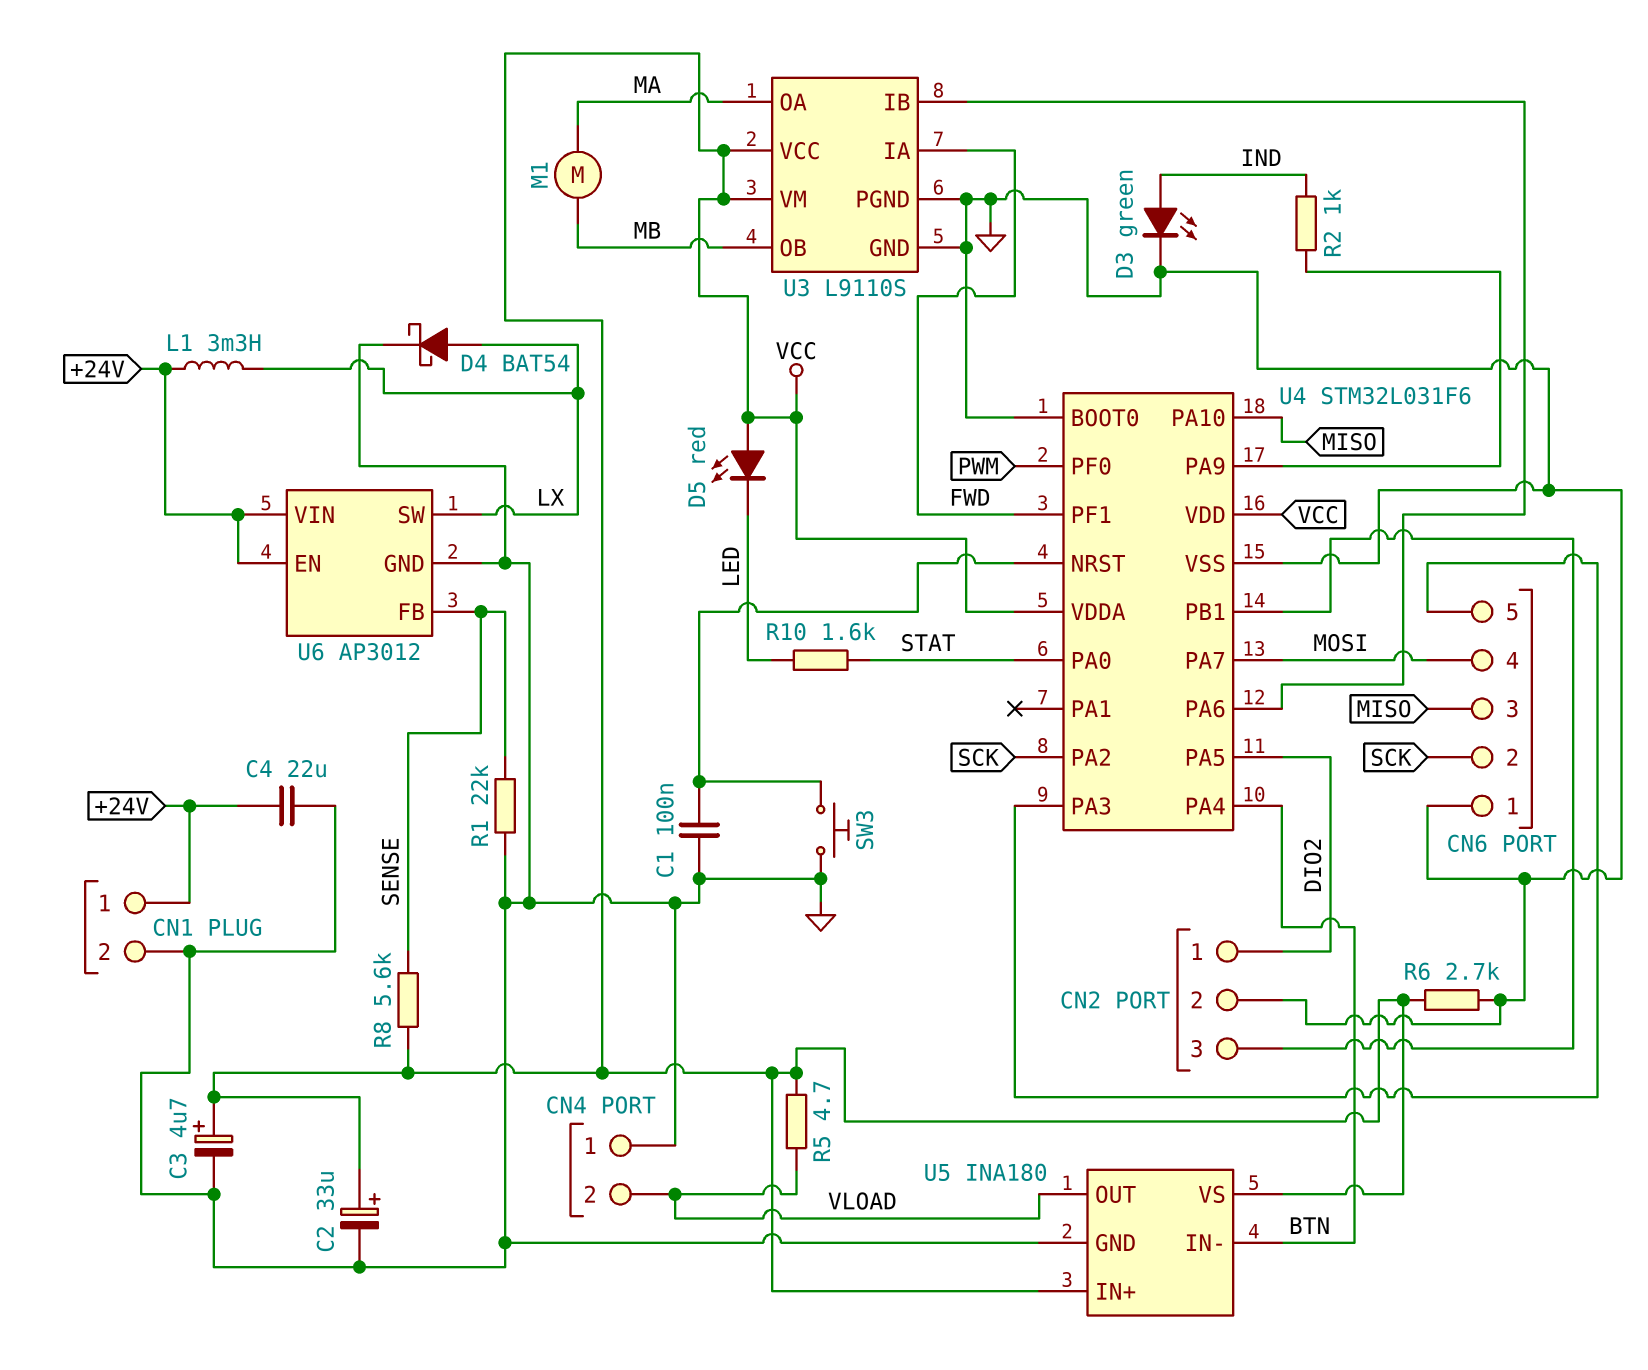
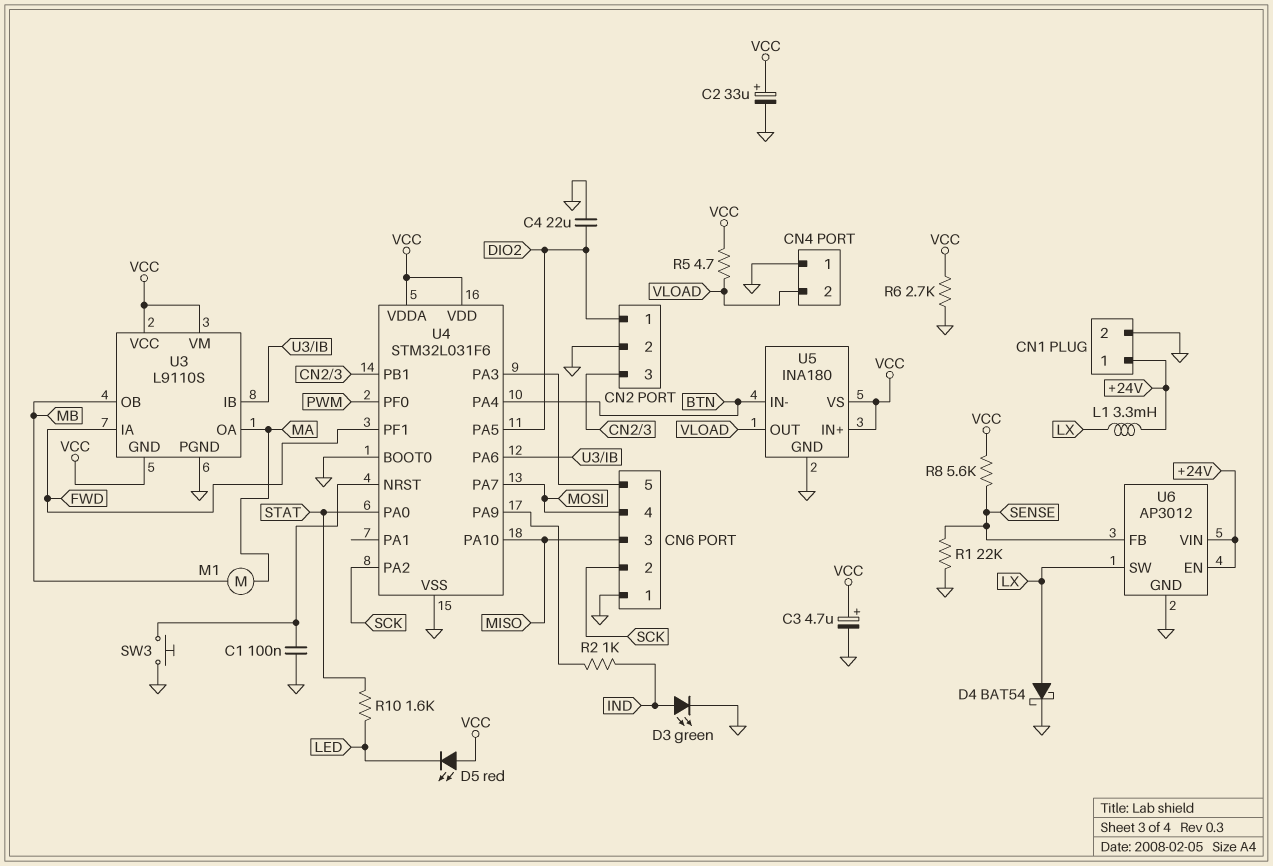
C4: 22uF (+24V, GND) -> 22uF (DIO2, GND)
U3 pin GND: GND -> VCC

